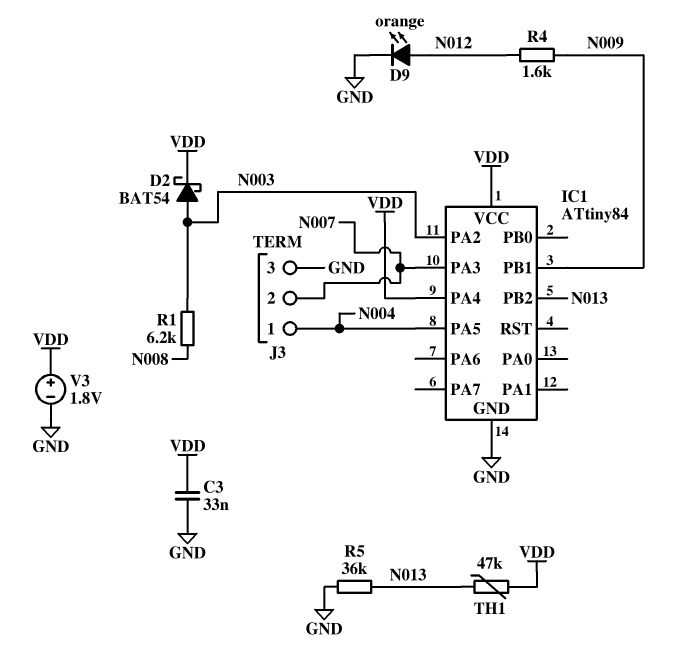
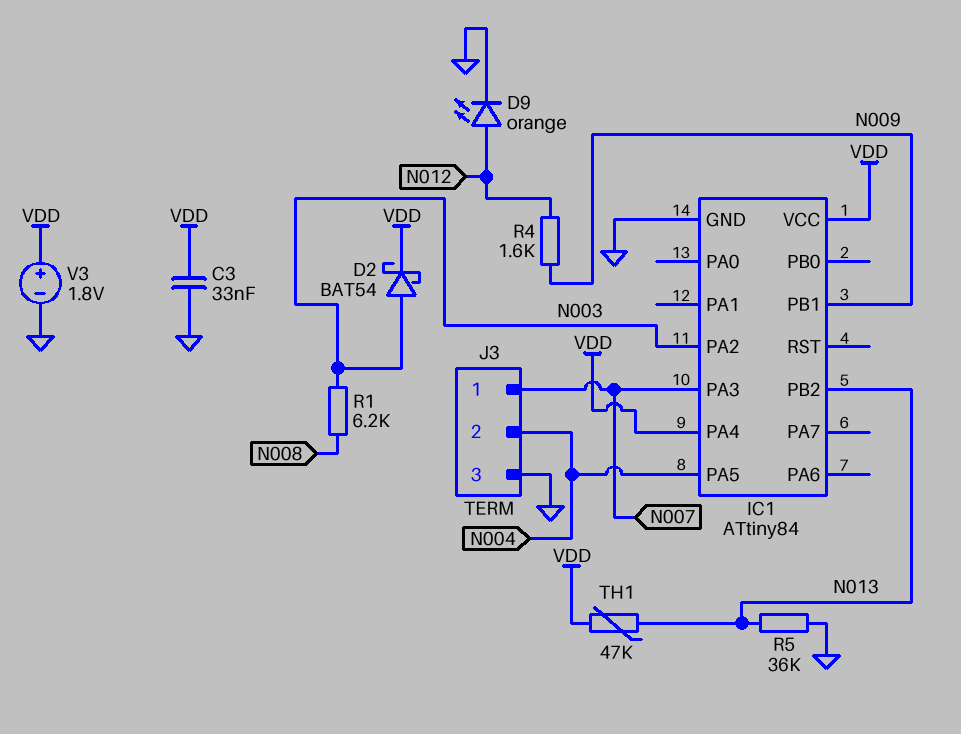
J3 pin 1: N004 -> N007
J3 pin 2: N007 -> N004

